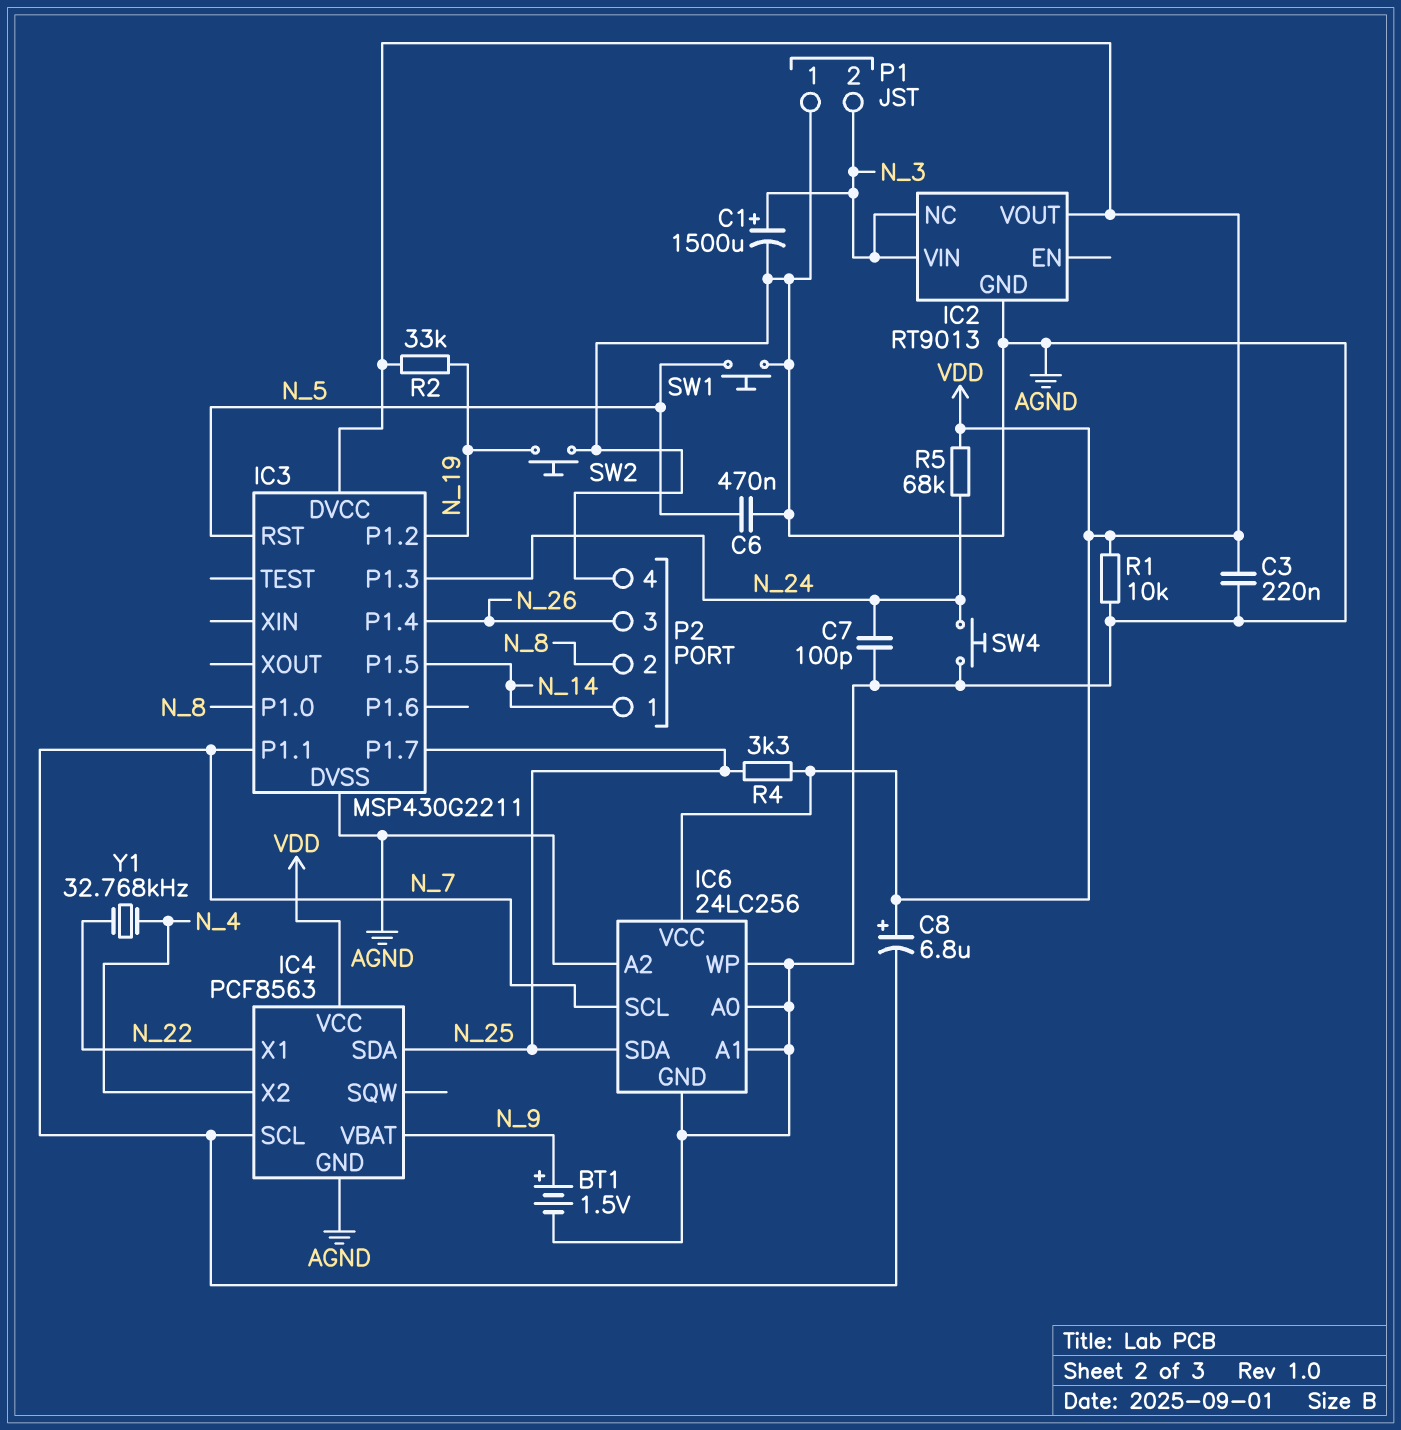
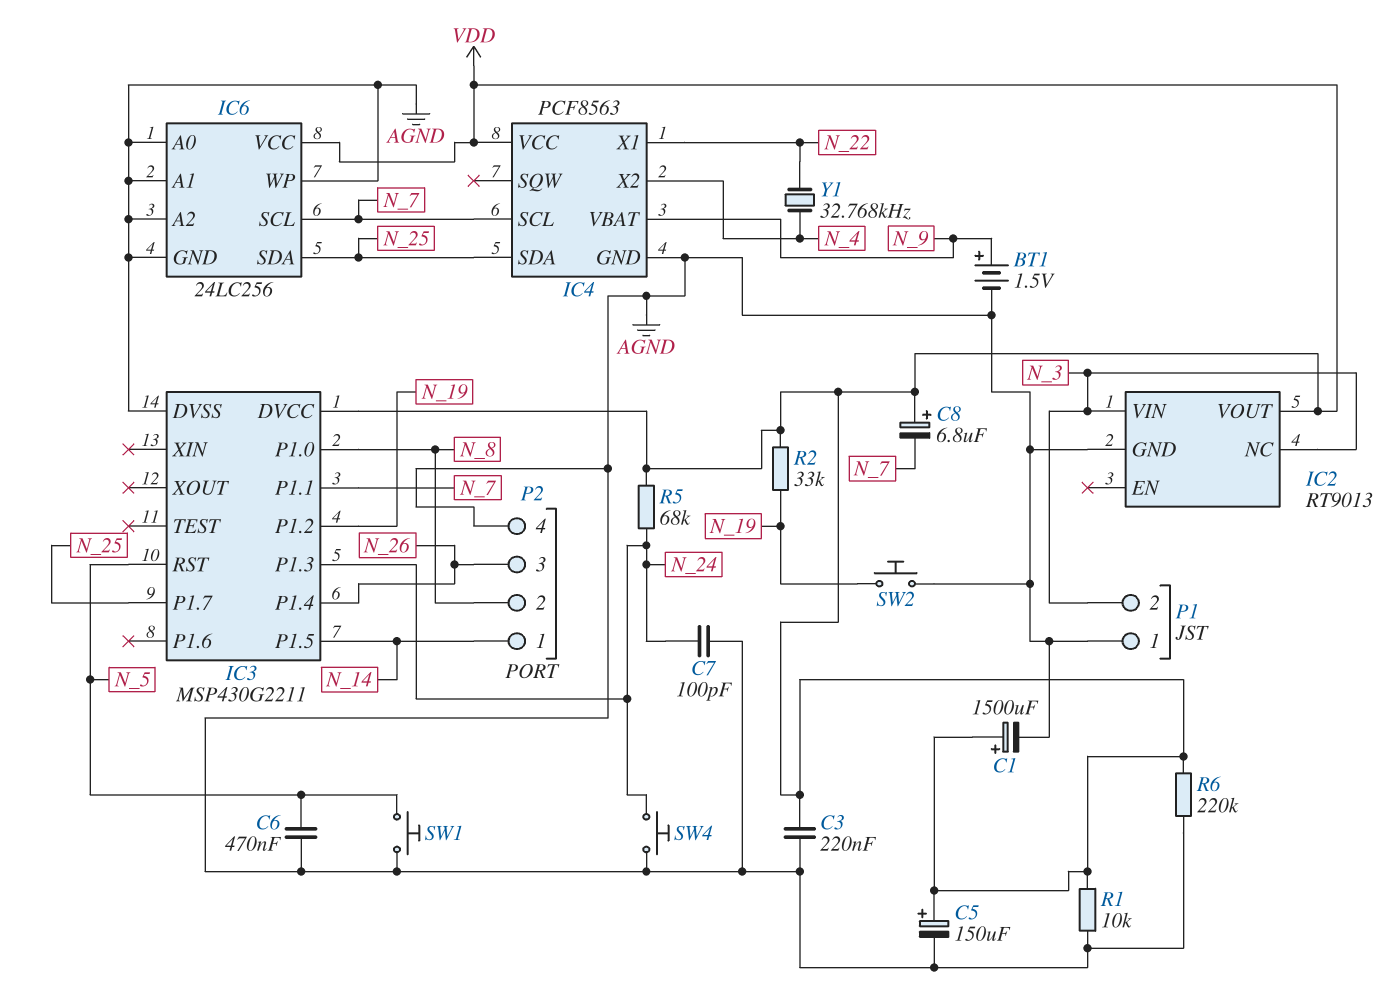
C1: 1500uF (plus N_3, minus AGND) -> 1500uF (plus VDD, minus AGND)
C5: none -> 150uF (plus VDD, minus AGND)
R4: 3.3k (N_25, VDD) -> none
R6: none -> 220k (AGND, VDD)

